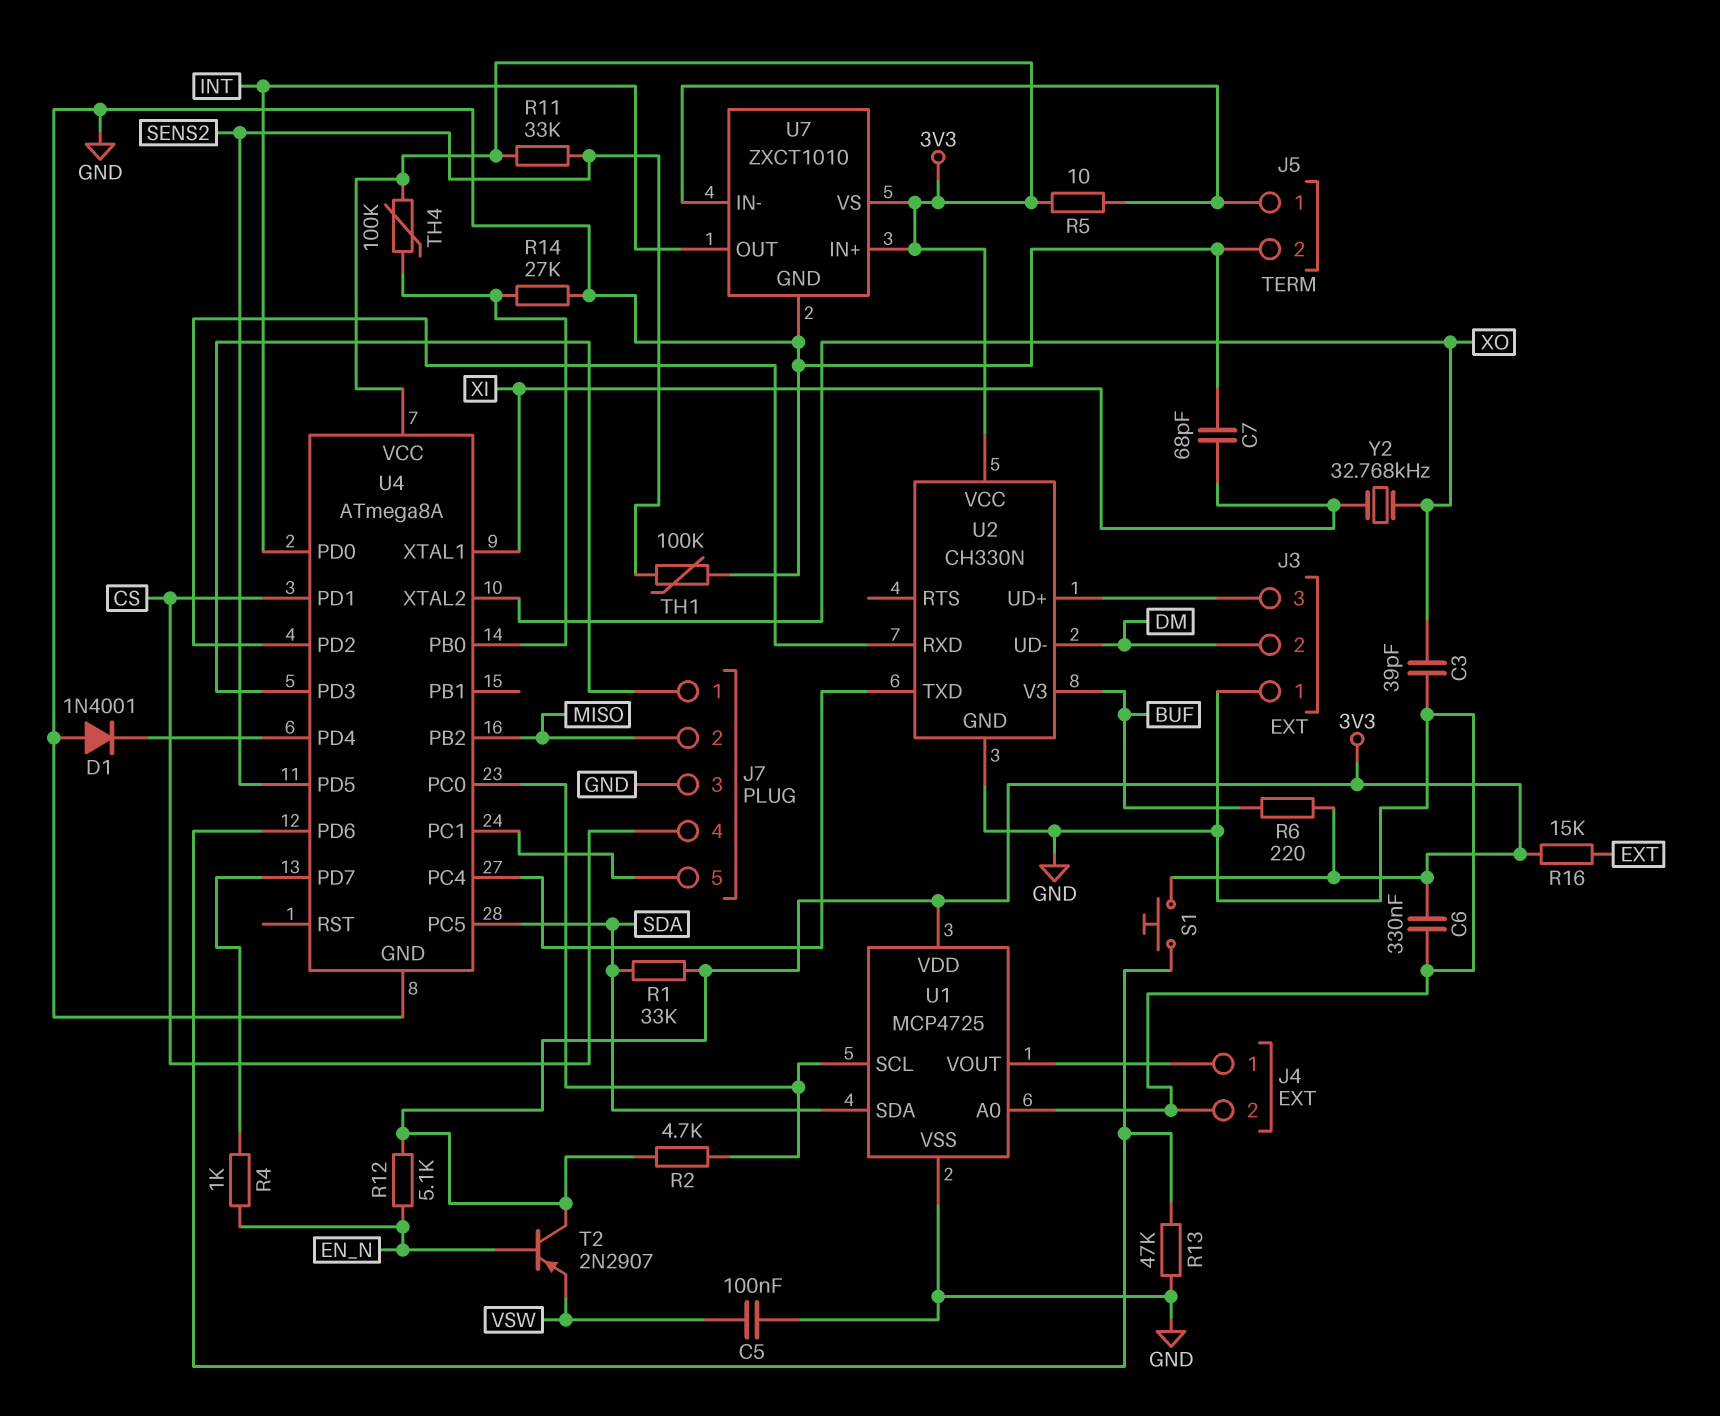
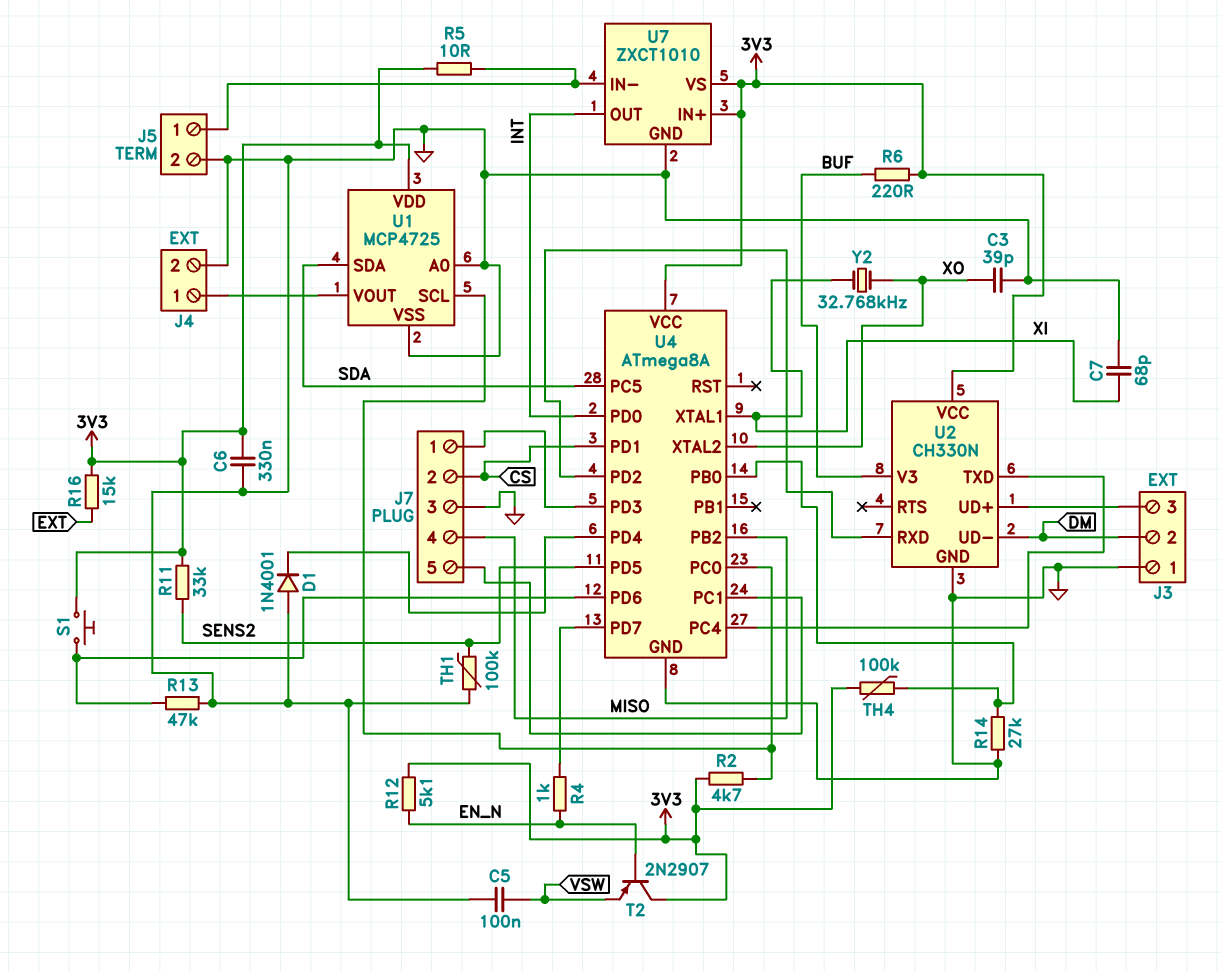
J7 pin 2: MISO -> CS
J7 pin 4: CS -> MISO
R1: 33k (3V3, SDA) -> none

